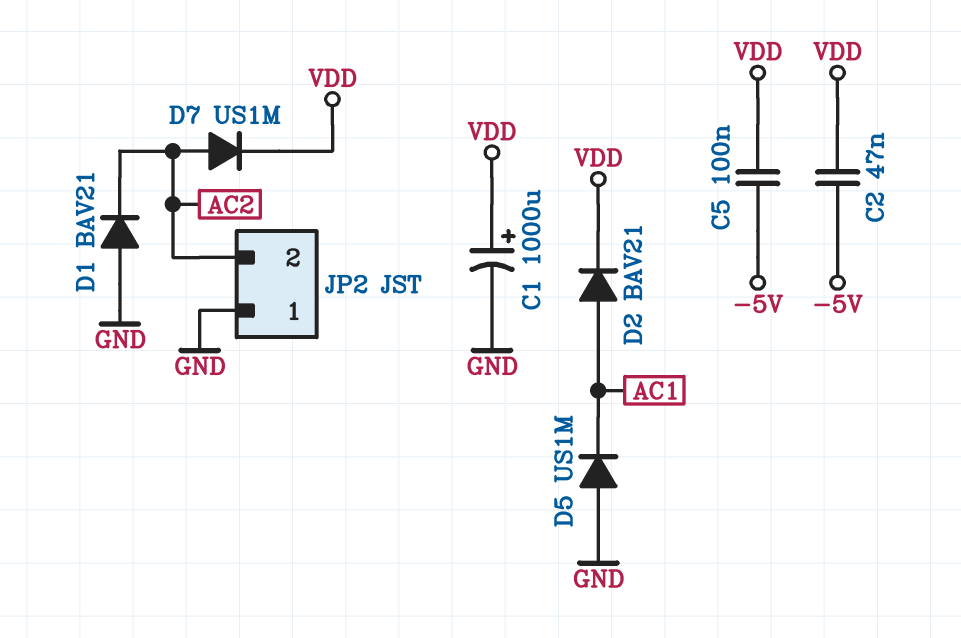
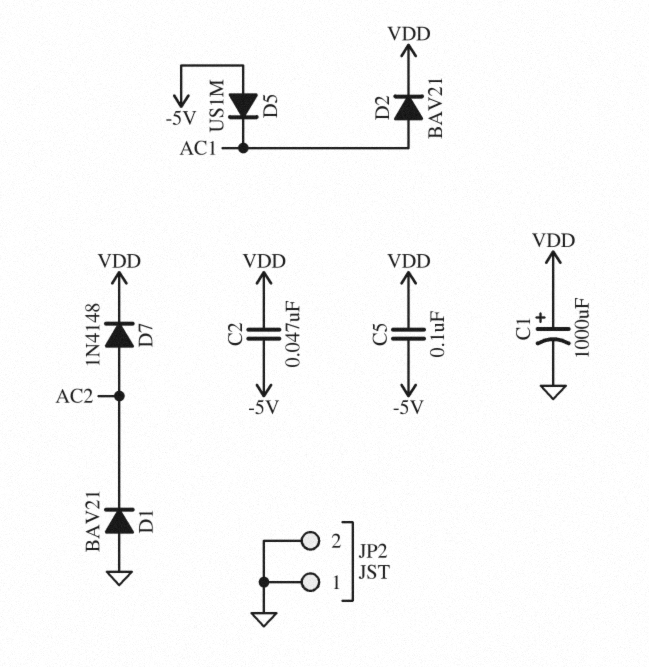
D5: diode US1M (A GND, K AC1) -> diode US1M (A -5V, K AC1)
D7: diode US1M (A AC2, K VDD) -> diode 1N4148 (A AC2, K VDD)
JP2 pin 2: AC2 -> GND

